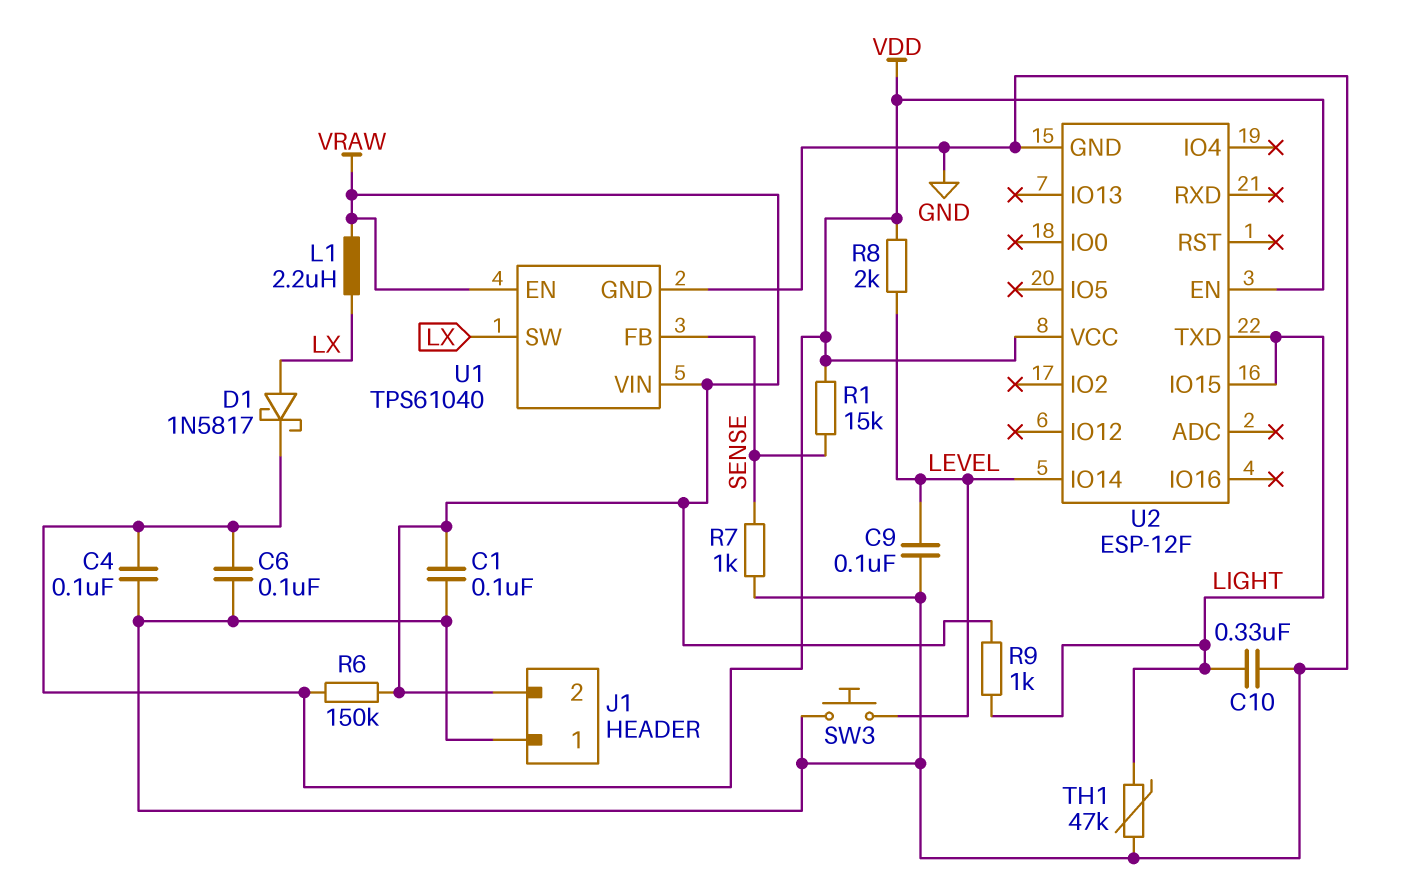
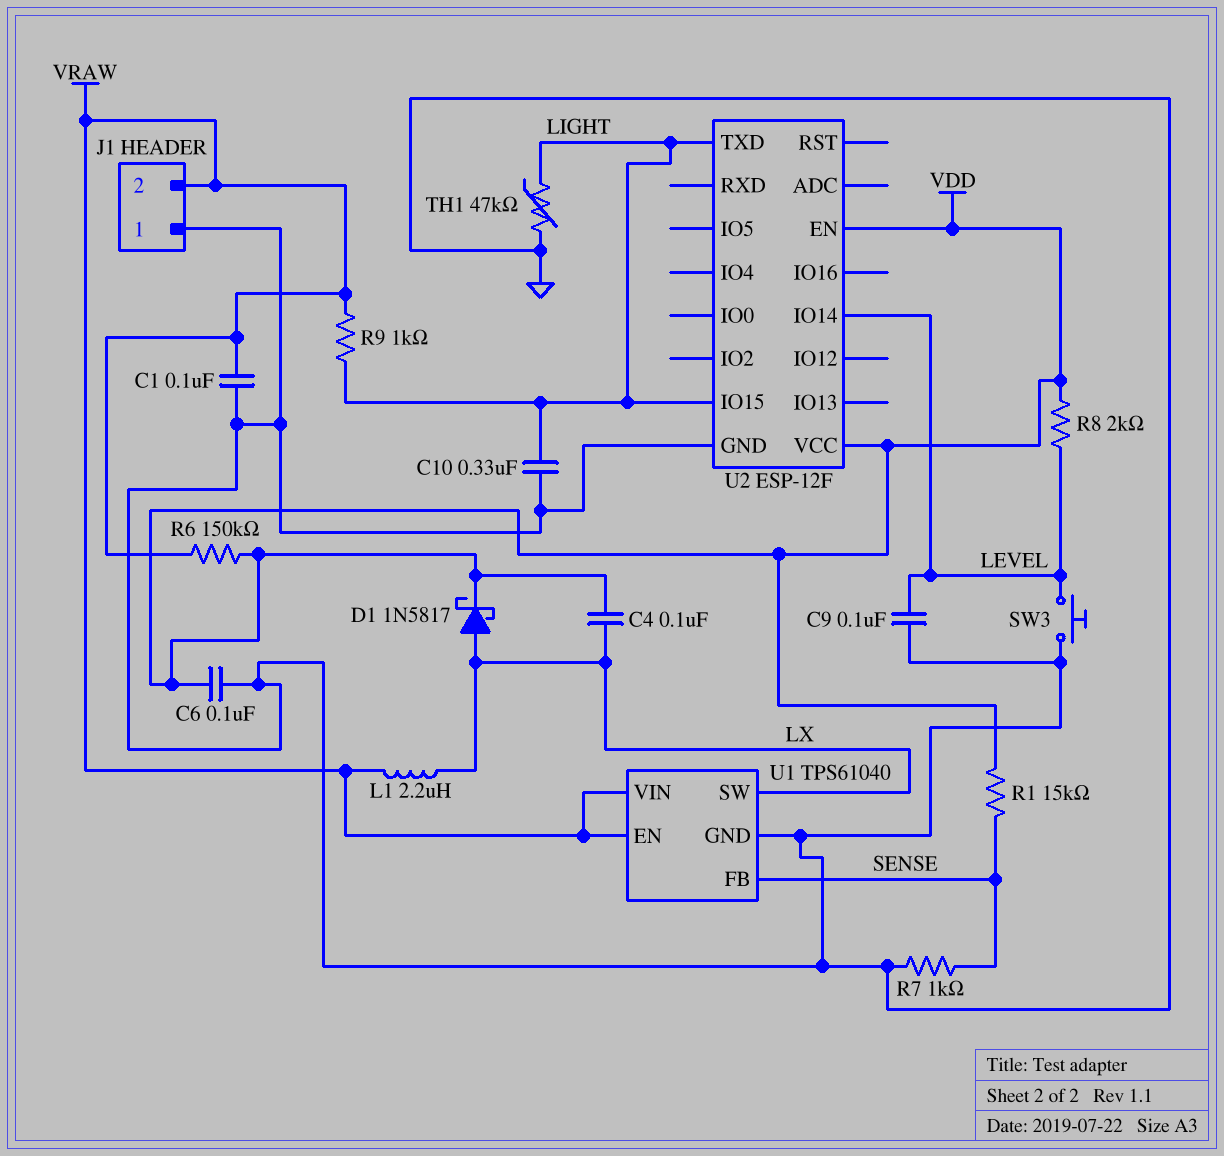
C4: 100nF (GND, VDD) -> 100nF (LX, VDD)

